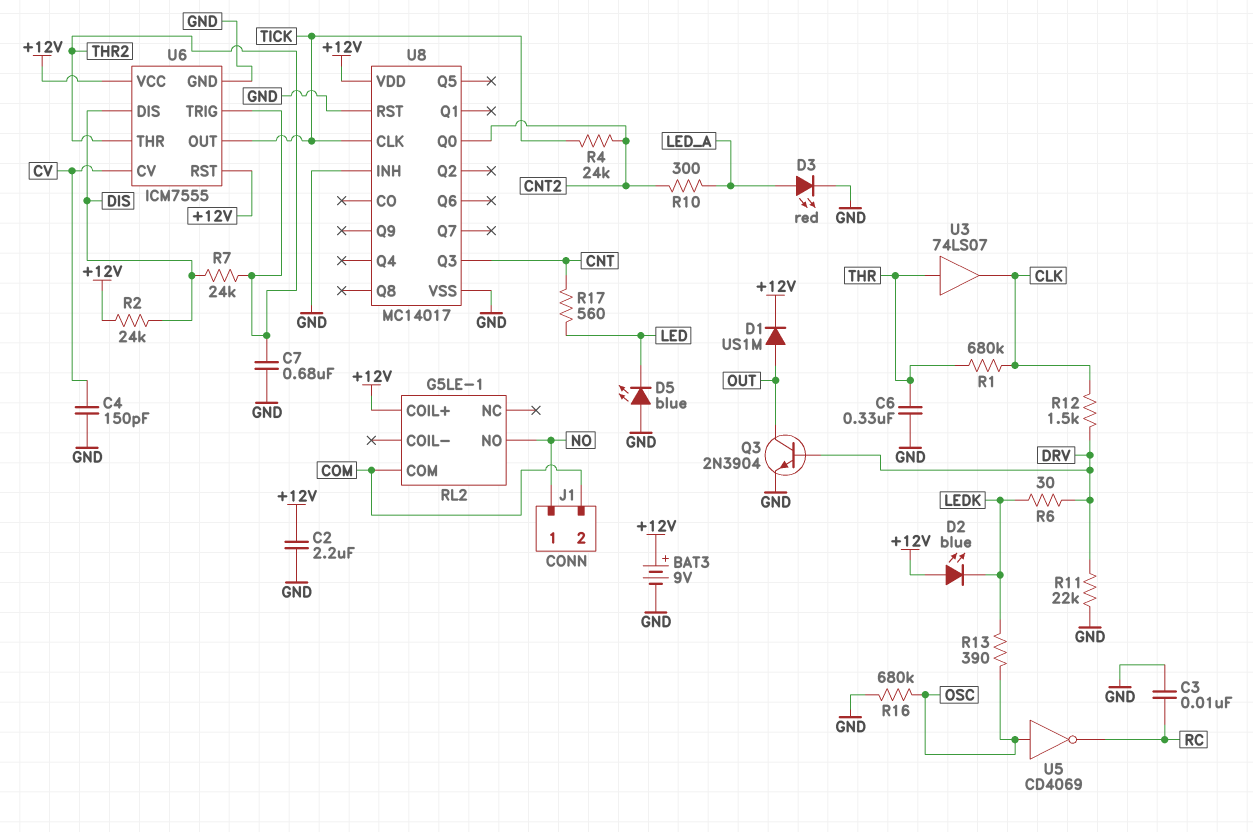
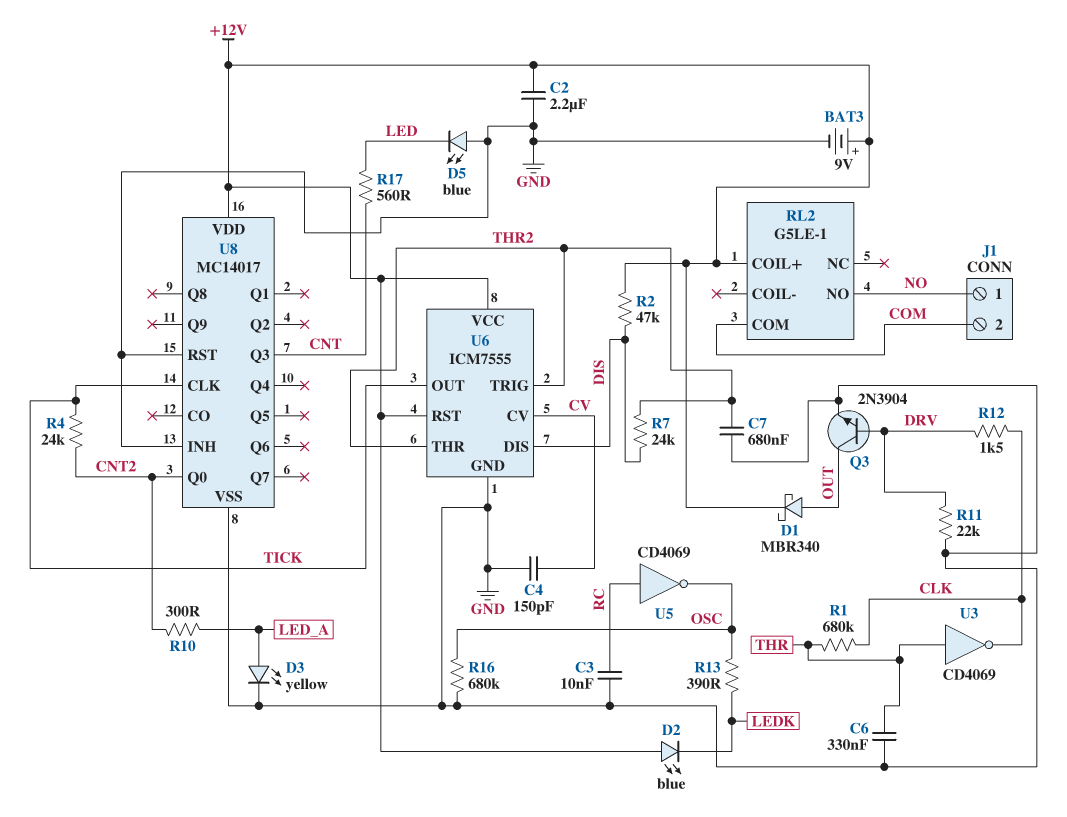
D1: diode US1M (A OUT, K +12V) -> schottky MBR340 (A OUT, K +12V)
D3: LED red (A LED_A, K GND) -> LED yellow (A LED_A, K GND)
R2: 24k (+12V, DIS) -> 47k (+12V, DIS)
R6: 30 (DRV, LEDK) -> none
U3: buffer 74LS07 (in THR, out CLK) -> NOT CD4069 (in THR, out CLK)
U5: NOT CD4069 (in OSC, out RC) -> NOT CD4069 (in RC, out OSC)

